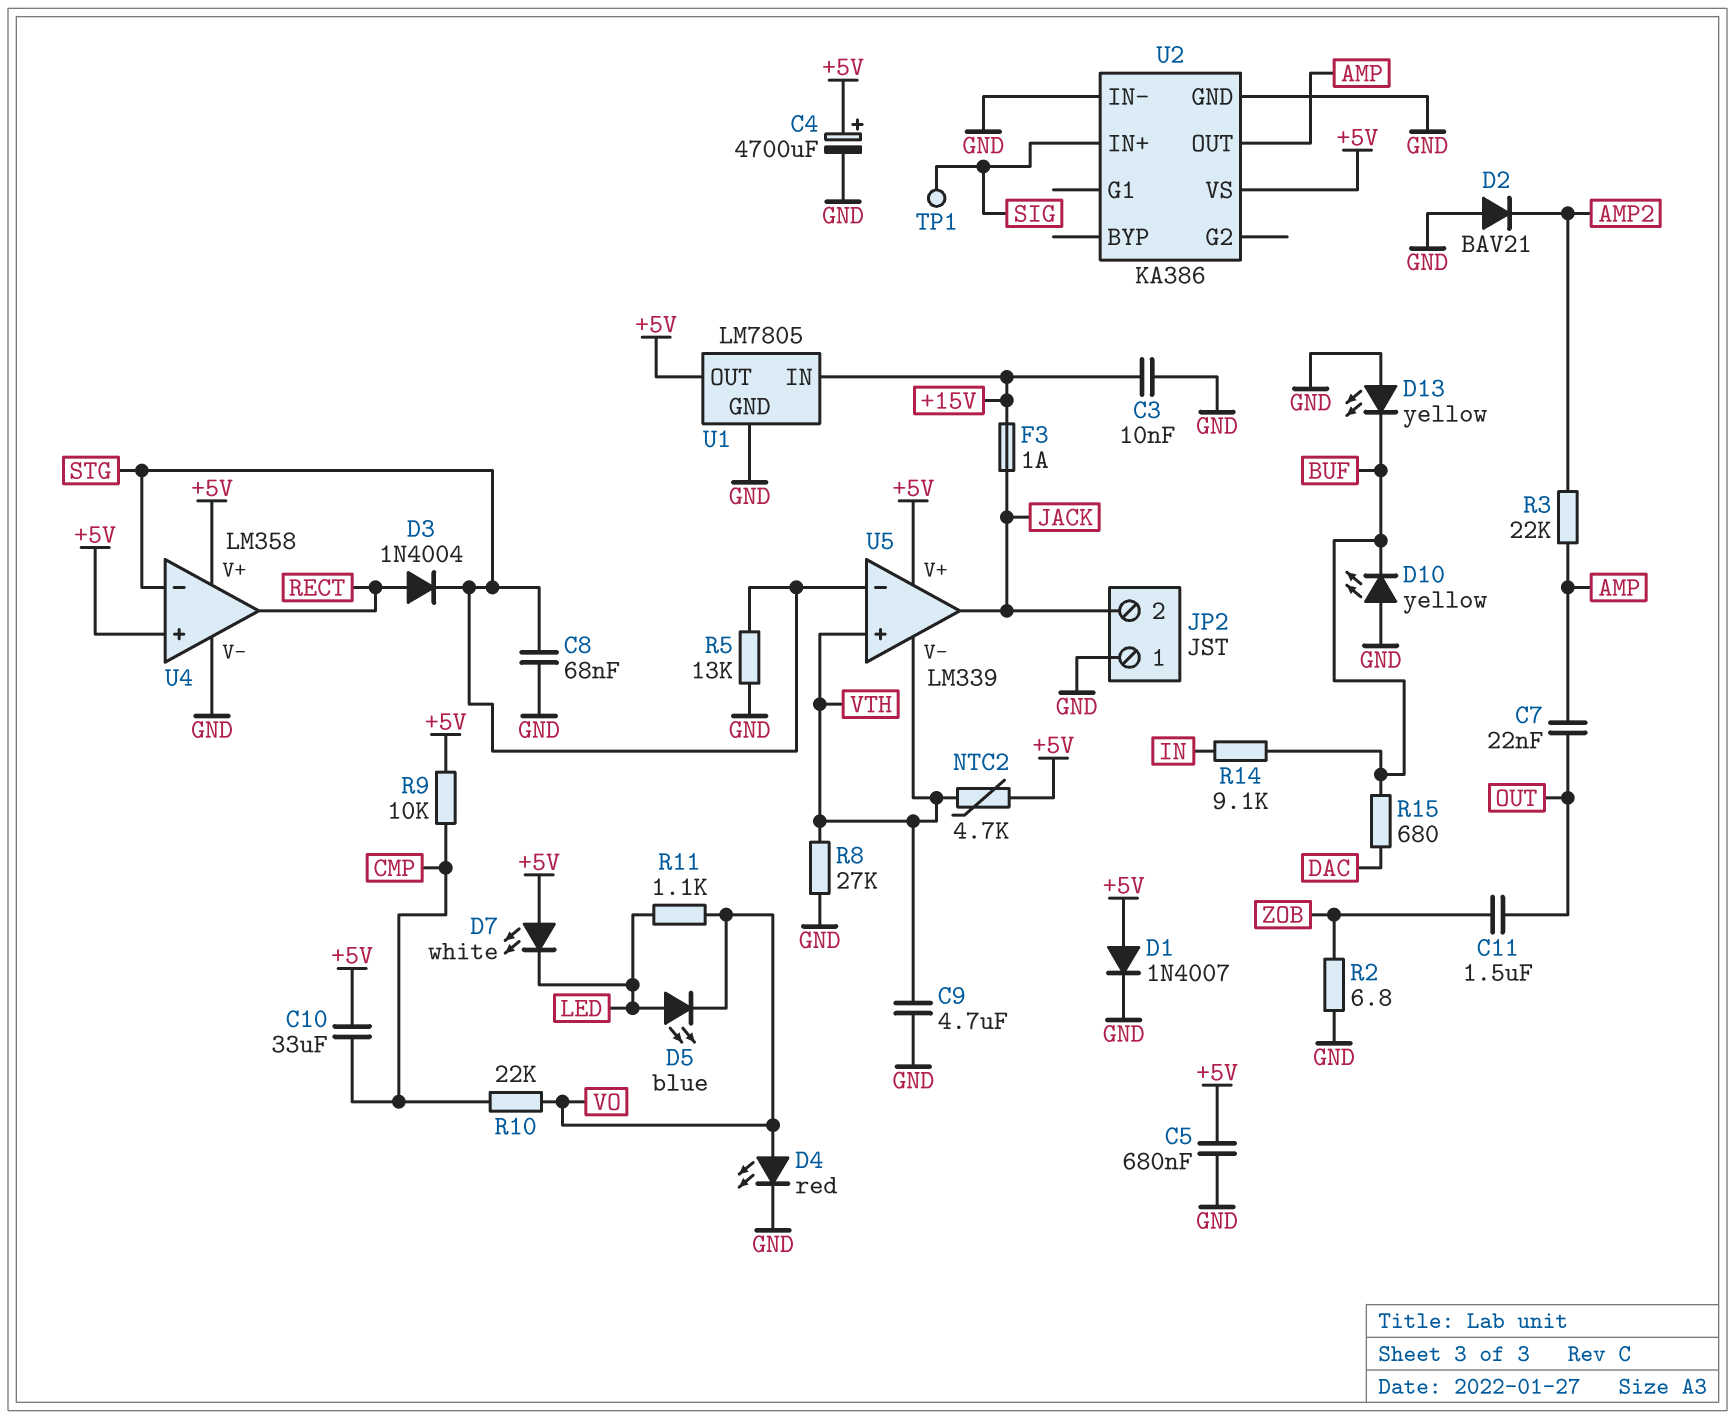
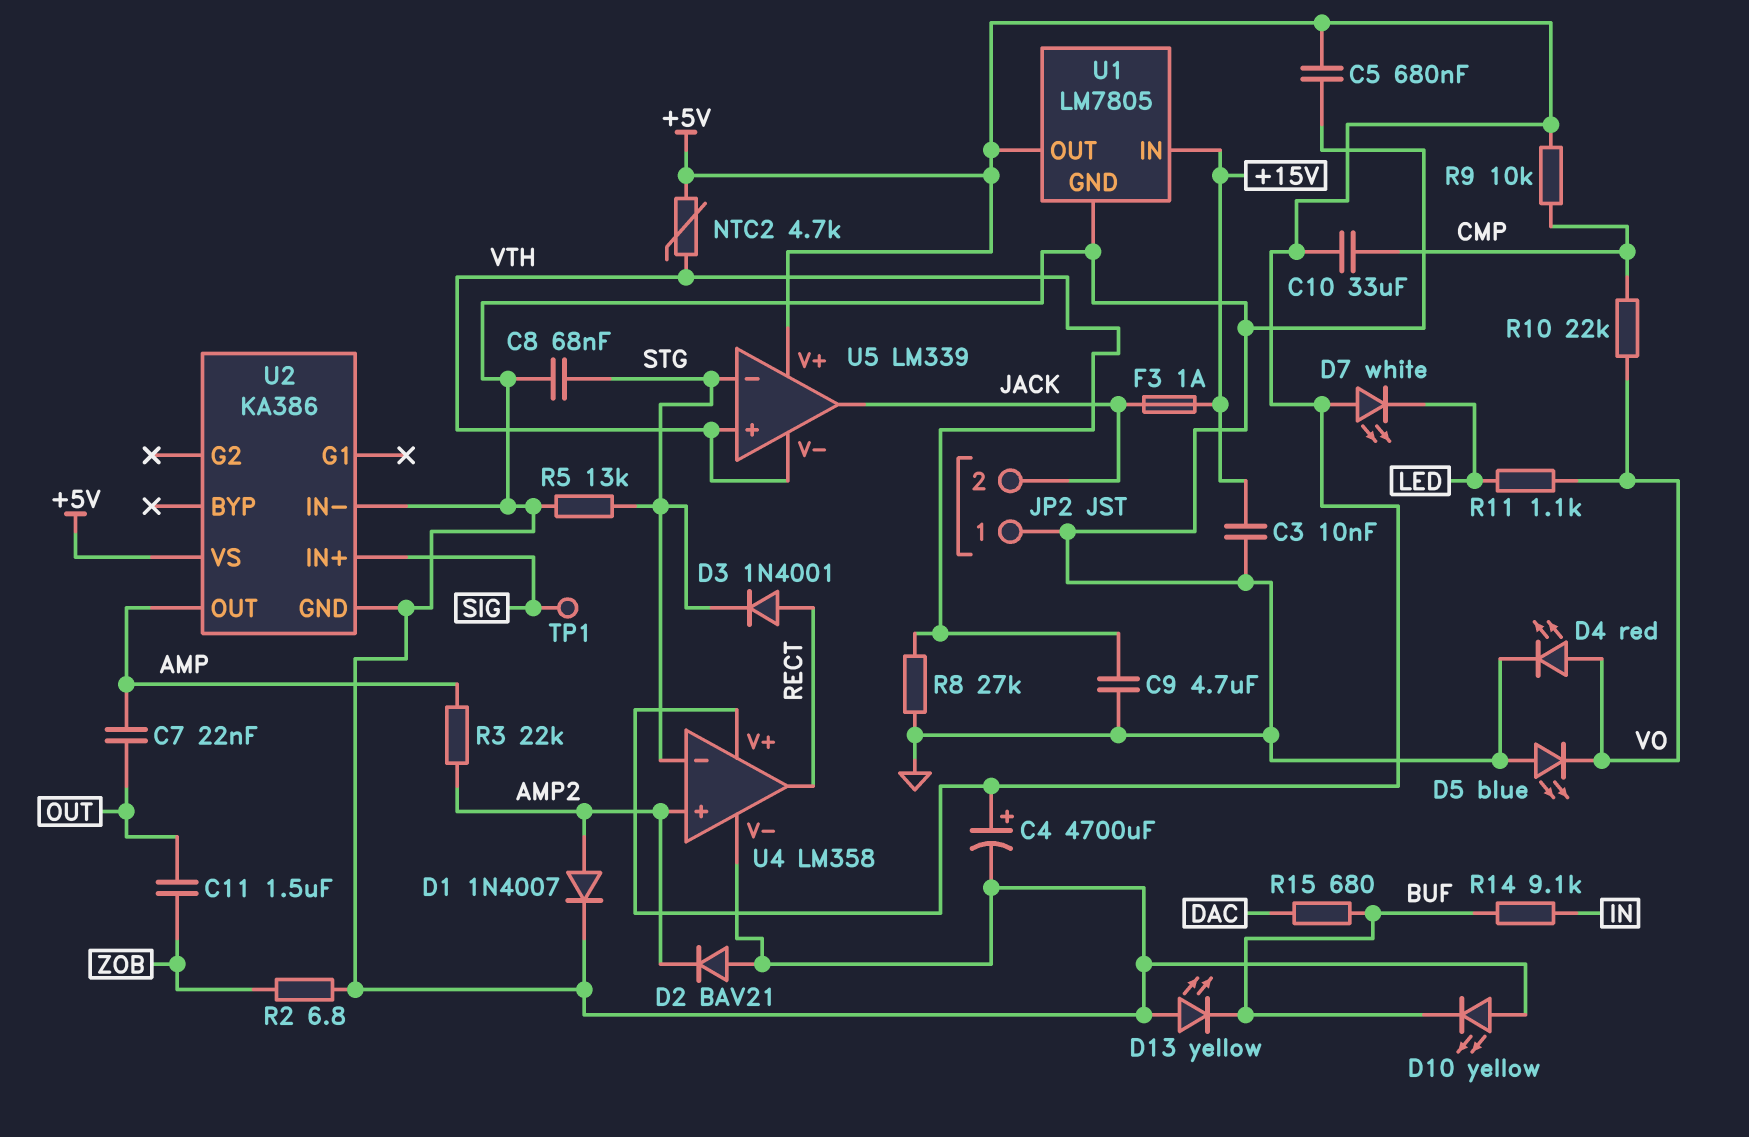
D1: diode 1N4007 (A +5V, K GND) -> diode 1N4007 (A AMP2, K GND)
D3: diode 1N4004 (A RECT, K STG) -> diode 1N4001 (A RECT, K STG)
D5: LED blue (A LED, K VO) -> LED blue (A GND, K VO)
U4 pin in+: +5V -> AMP2

